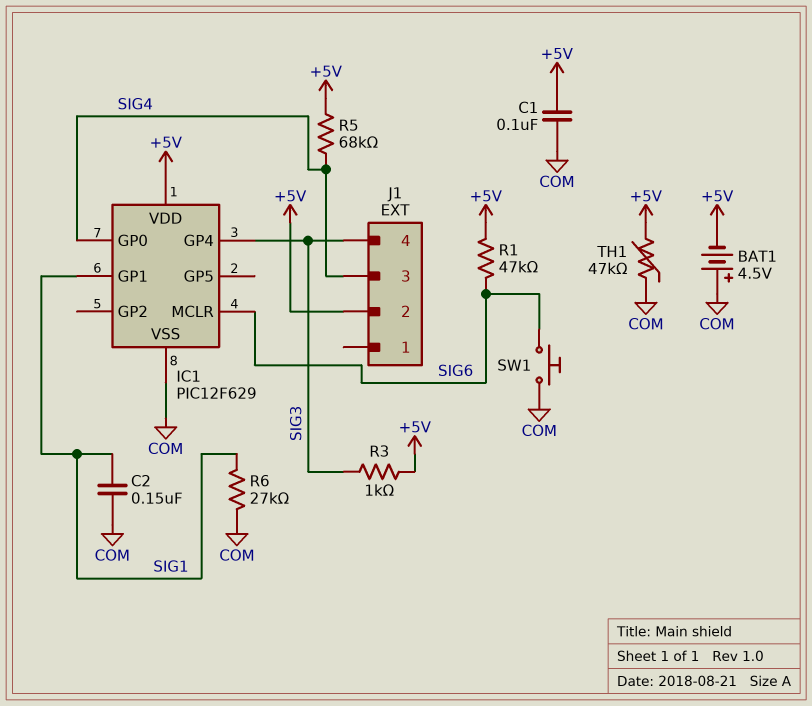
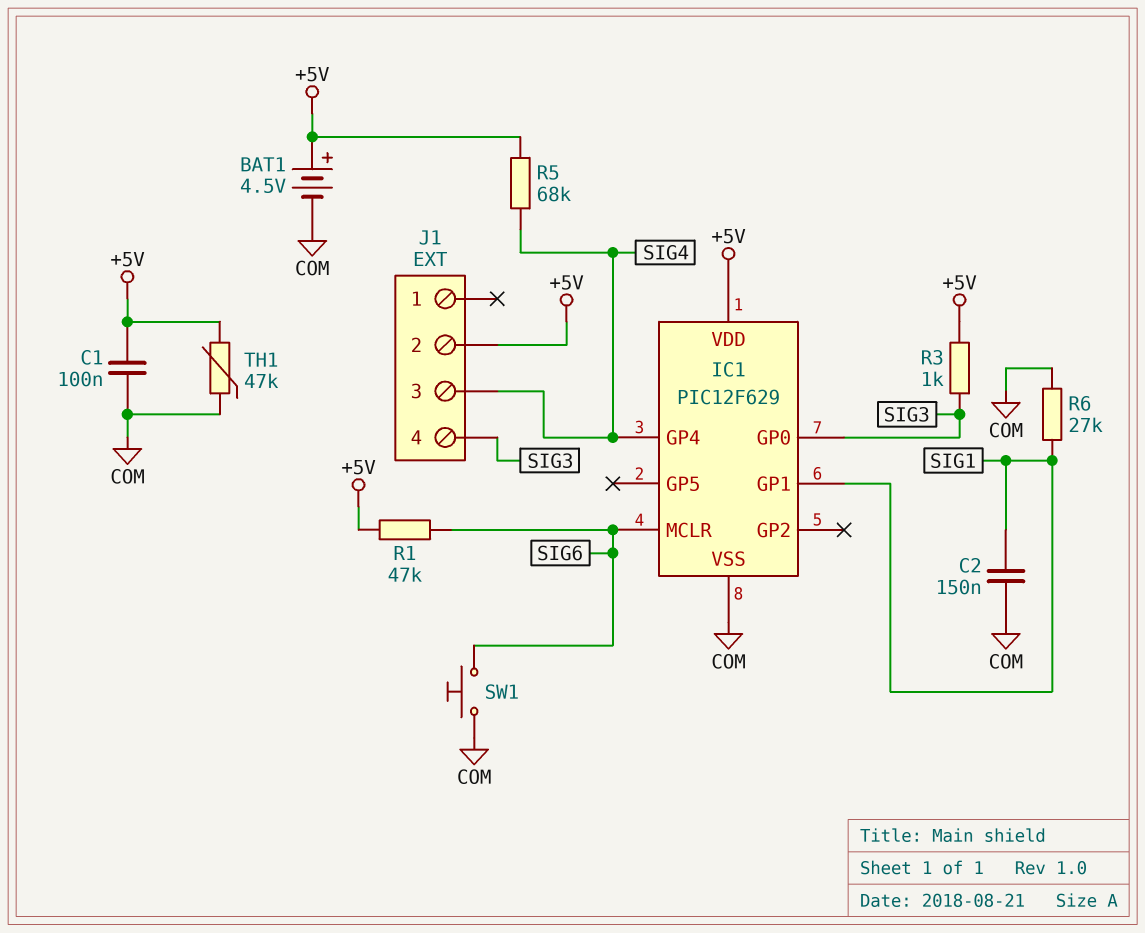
BAT1: 4.5V (plus COM, minus +5V) -> 4.5V (plus +5V, minus COM)
IC1 pin GP0: SIG4 -> SIG3
IC1 pin GP4: SIG3 -> SIG4

